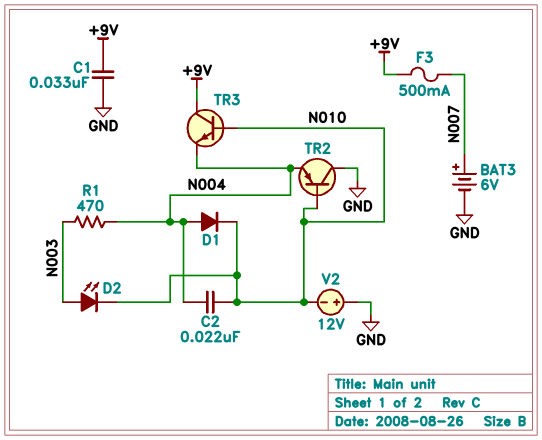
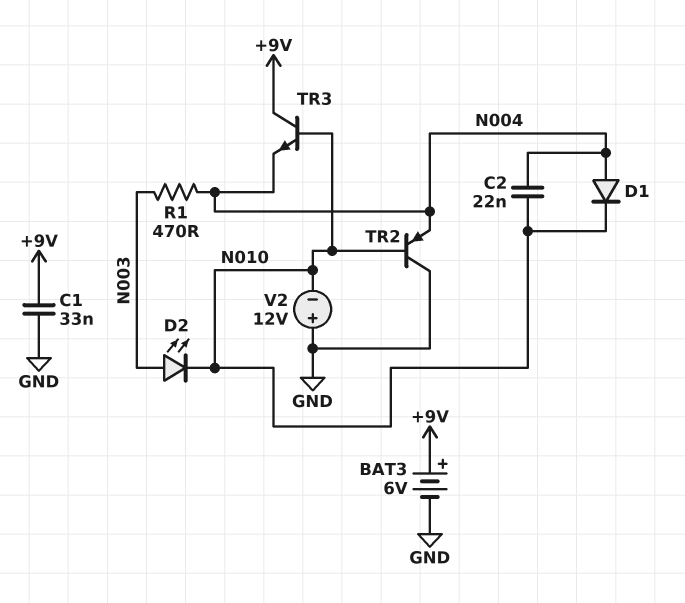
BAT3: 6V (plus N007, minus GND) -> 6V (plus +9V, minus GND)
F3: 500mA (+9V, N007) -> none

